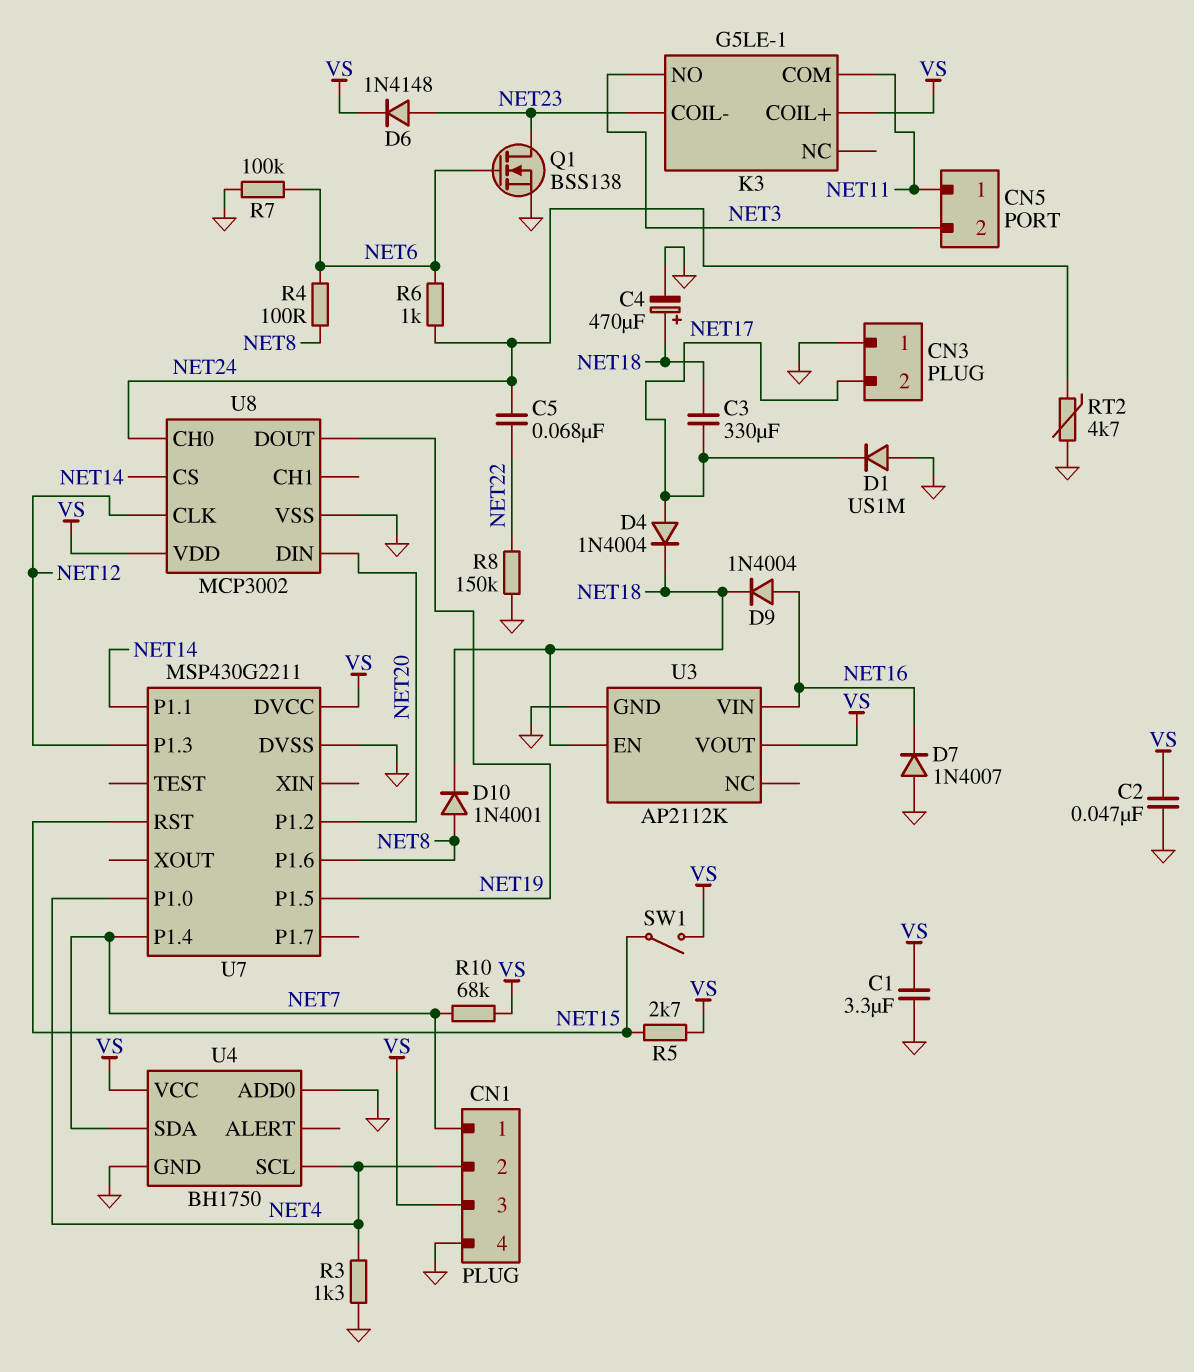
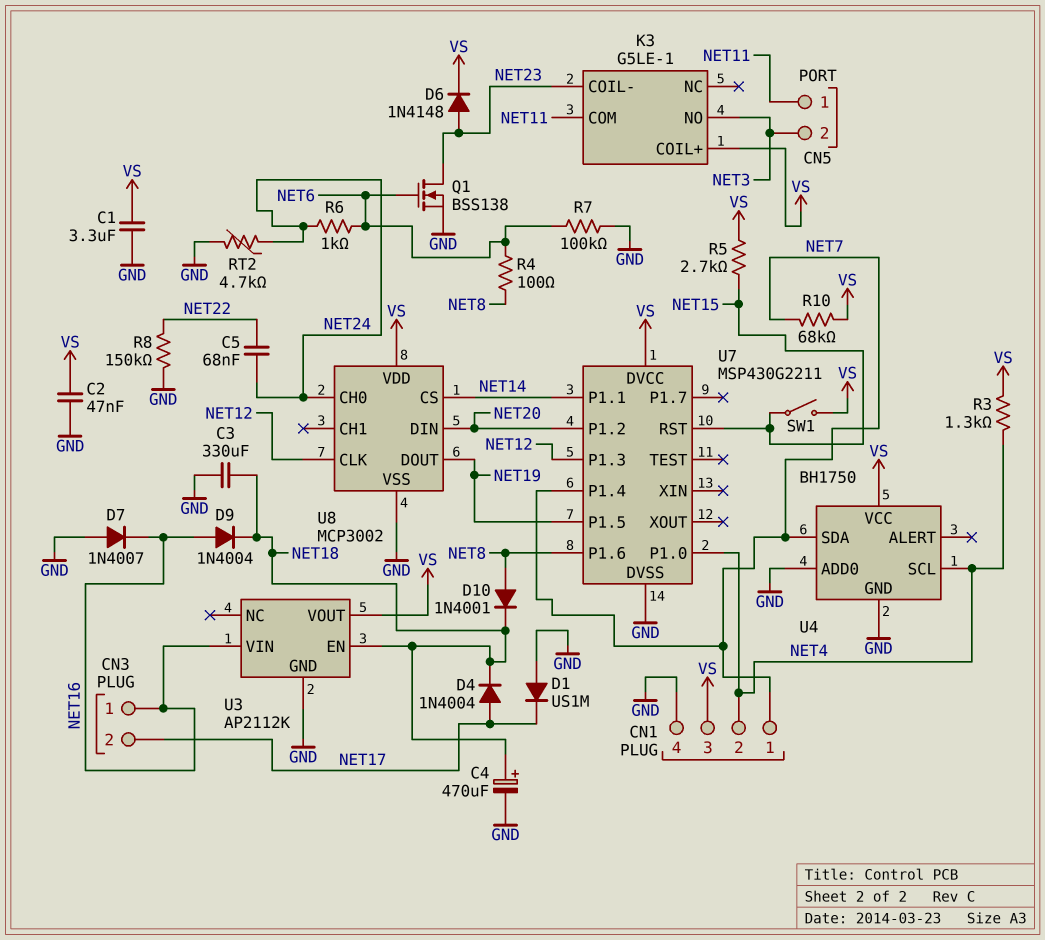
C3: 330uF (NET17, NET18) -> 330uF (GND, NET18)
CN3 pin 1: GND -> NET16
R3: 1.3k (GND, NET4) -> 1.3k (NET4, VS)

